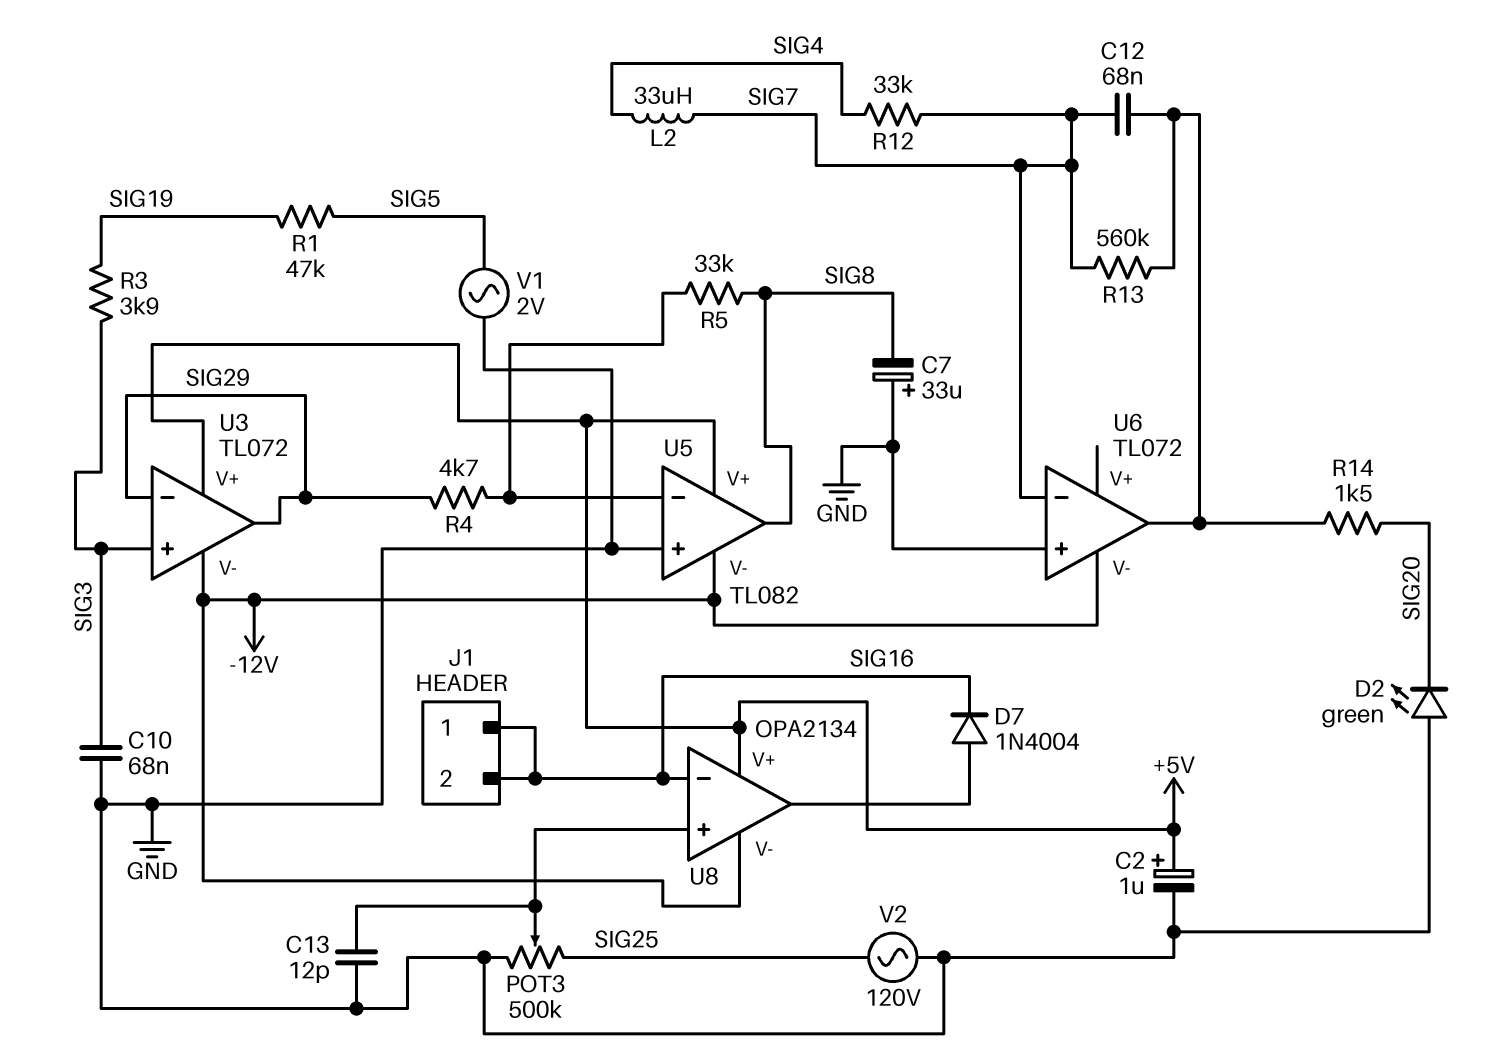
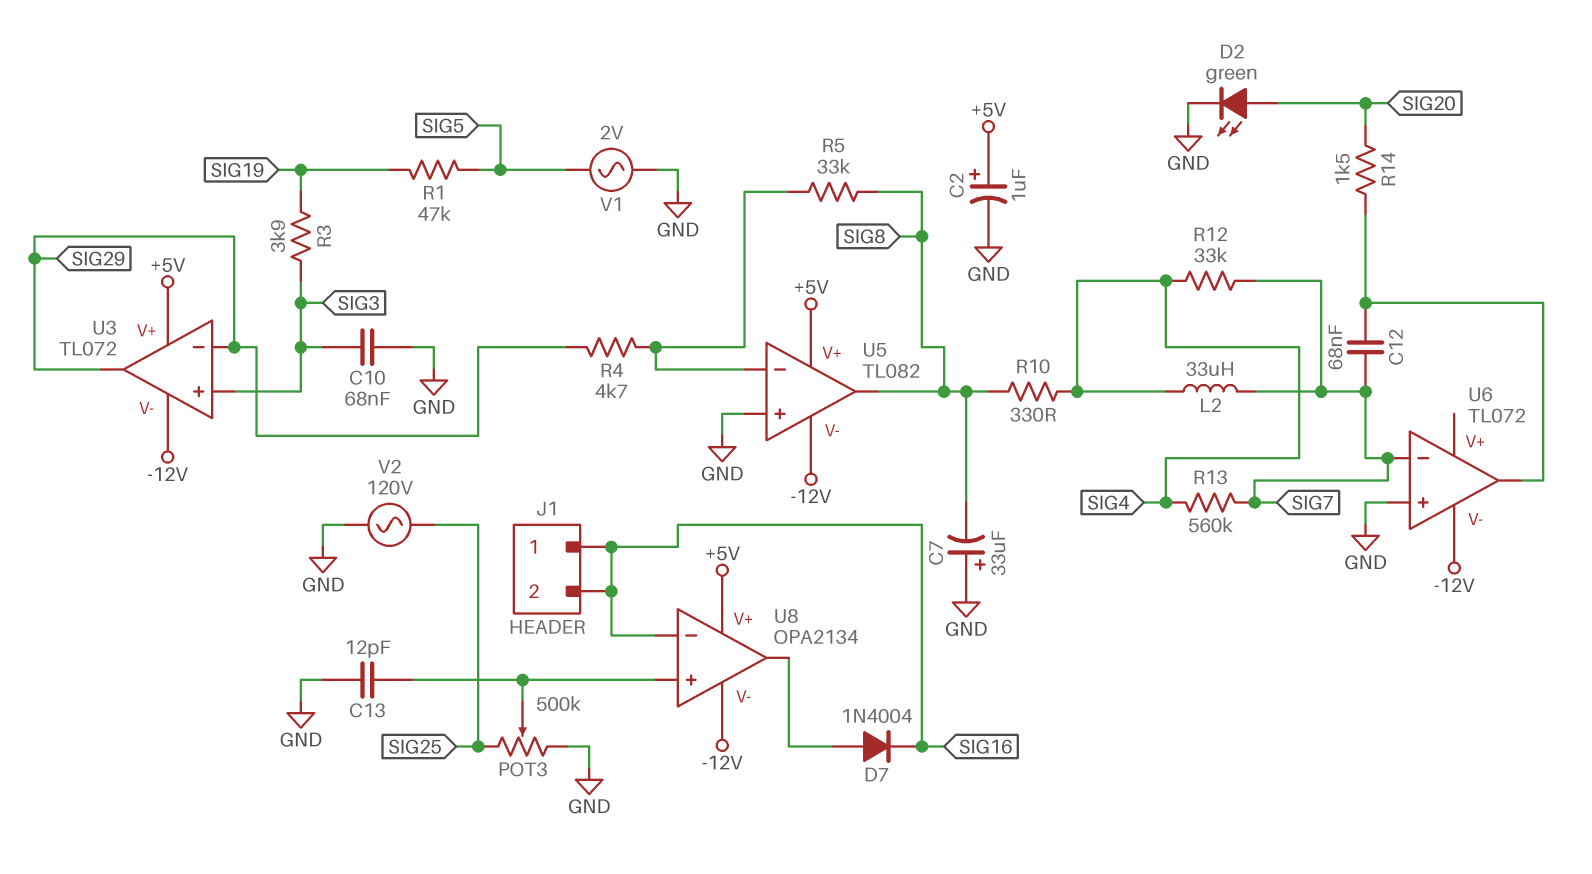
D2: LED green (A GND, K SIG20) -> LED green (A SIG20, K GND)
R10: none -> 330 (SIG4, SIG8)
R13: 560k (SIG7, U6/out) -> 560k (SIG4, SIG7)

